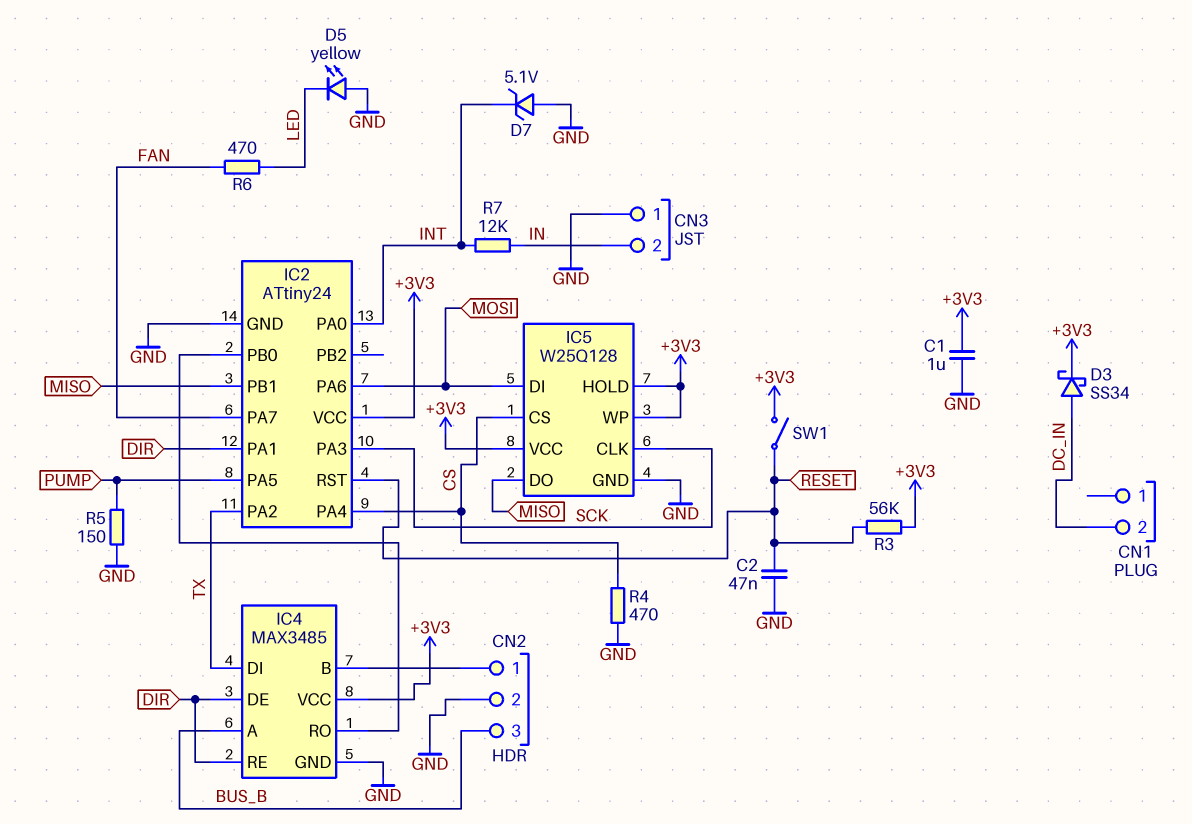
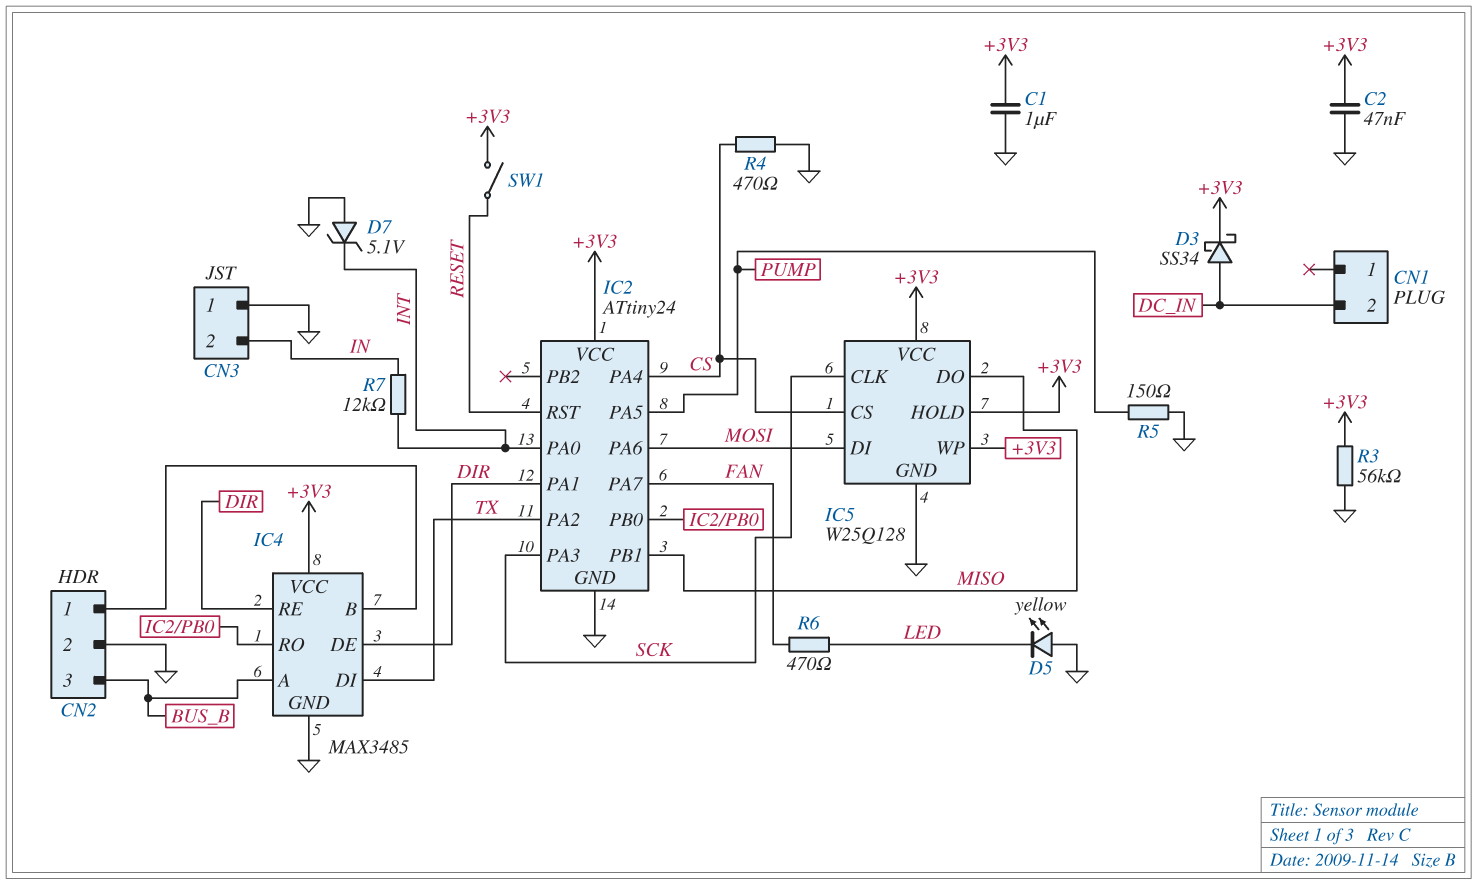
C2: 47nF (GND, RESET) -> 47nF (+3V3, GND)
R3: 56k (+3V3, RESET) -> 56k (+3V3, GND)

